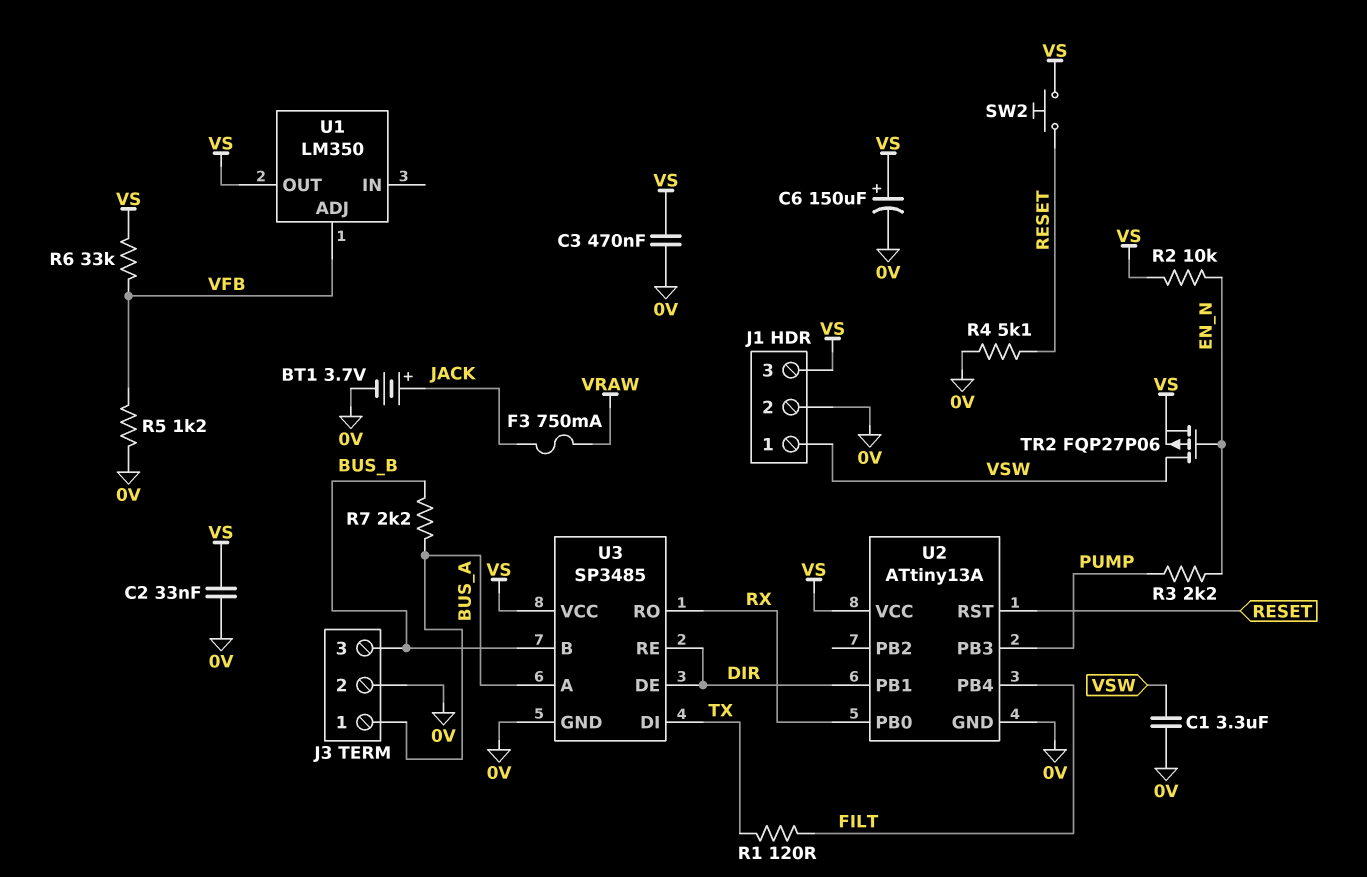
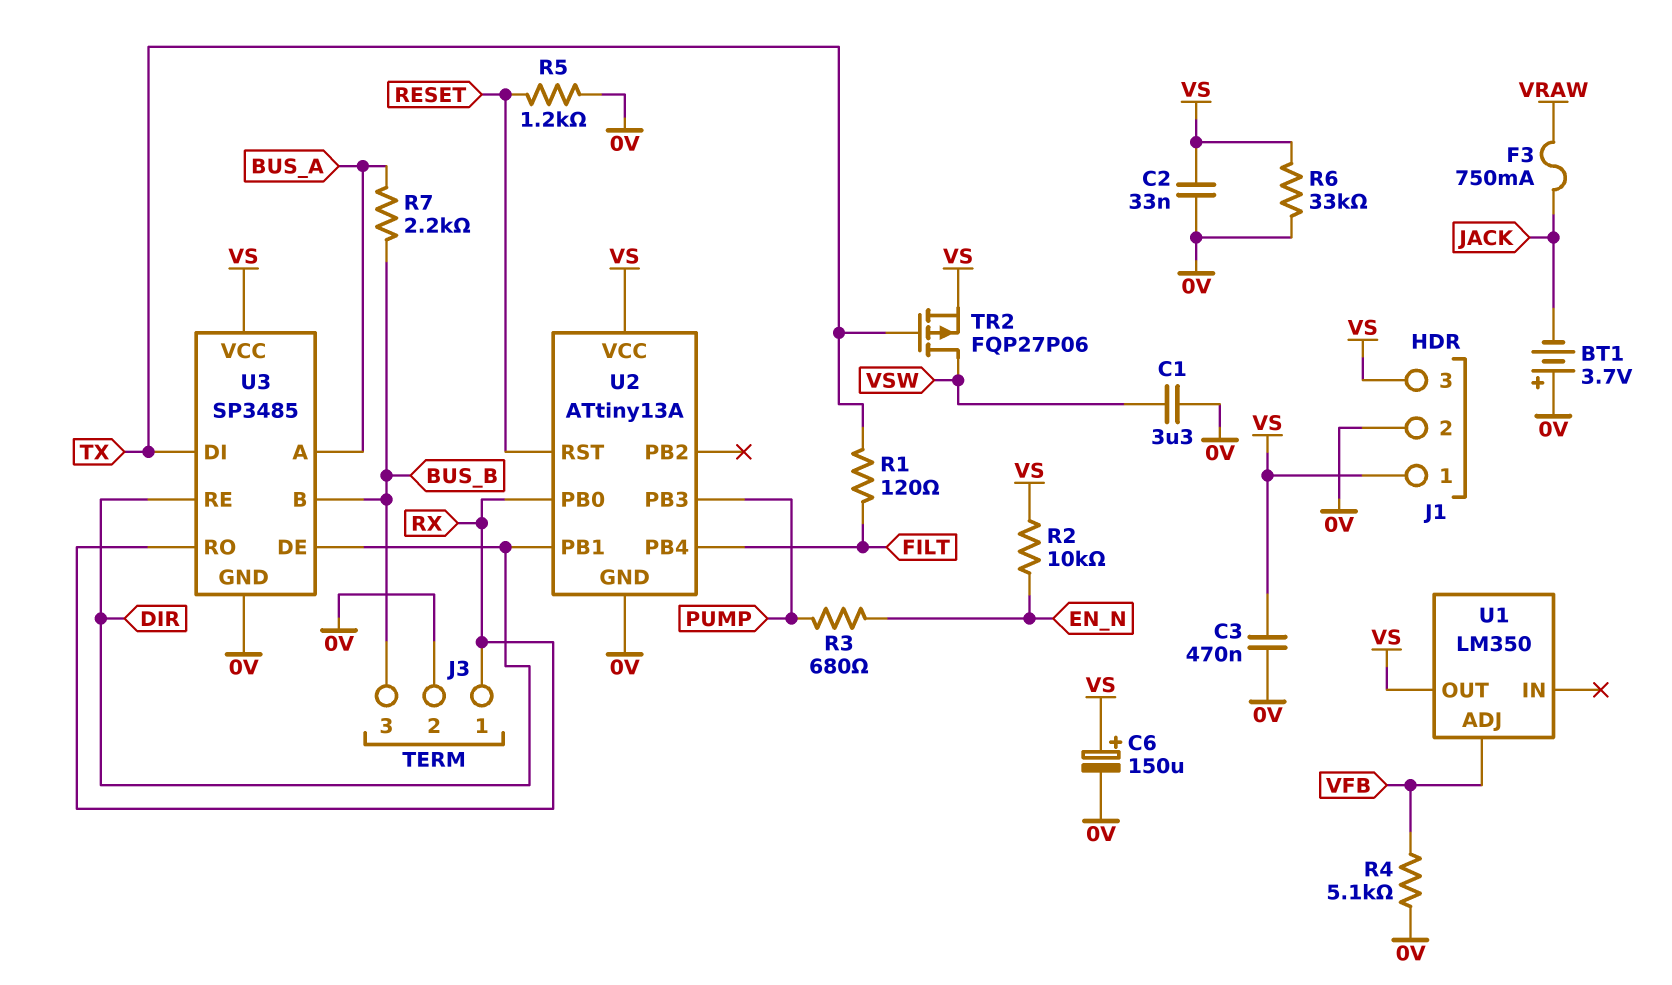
BT1: 3.7V (plus JACK, minus 0V) -> 3.7V (plus 0V, minus JACK)
J1 pin 1: VSW -> VS
J3 pin 1: BUS_A -> RX
R3: 2.2k (EN_N, PUMP) -> 680 (EN_N, PUMP)
R4: 5.1k (0V, RESET) -> 5.1k (0V, VFB)
R5: 1.2k (0V, VFB) -> 1.2k (0V, RESET)
R6: 33k (VFB, VS) -> 33k (0V, VS)
SW2: button (RESET, VS) -> none
TR2: PMOS FQP27P06 (G EN_N, D VSW, S VS) -> PMOS FQP27P06 (G TX, D VSW, S VS)

